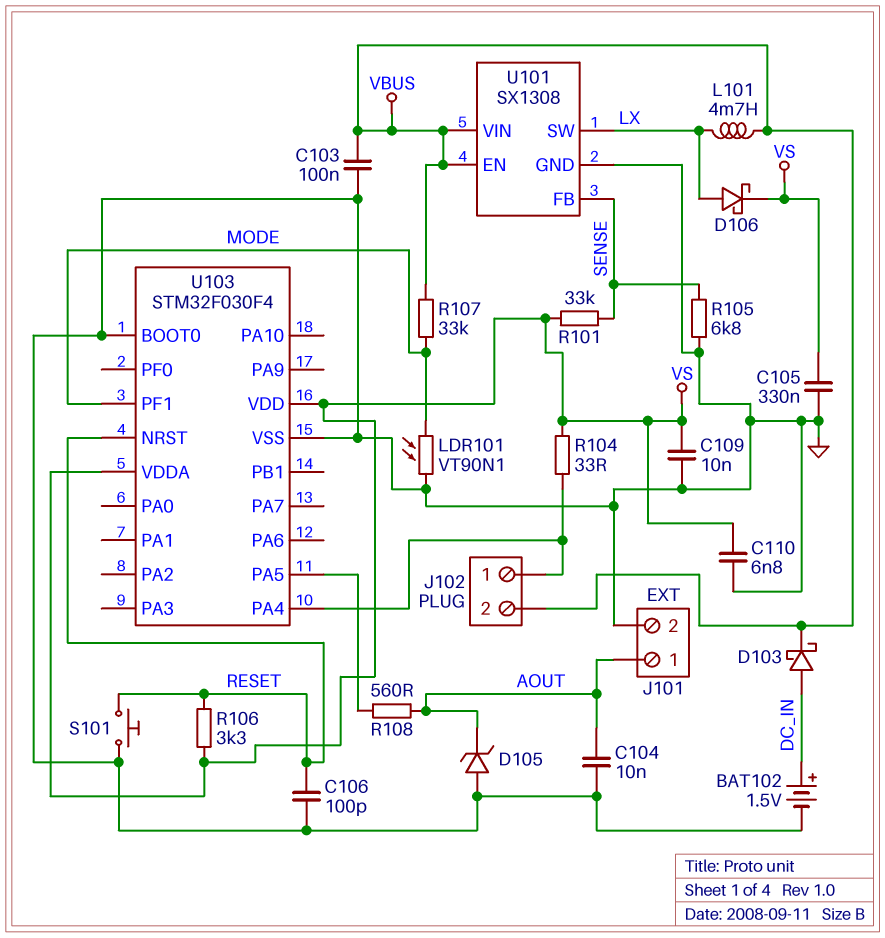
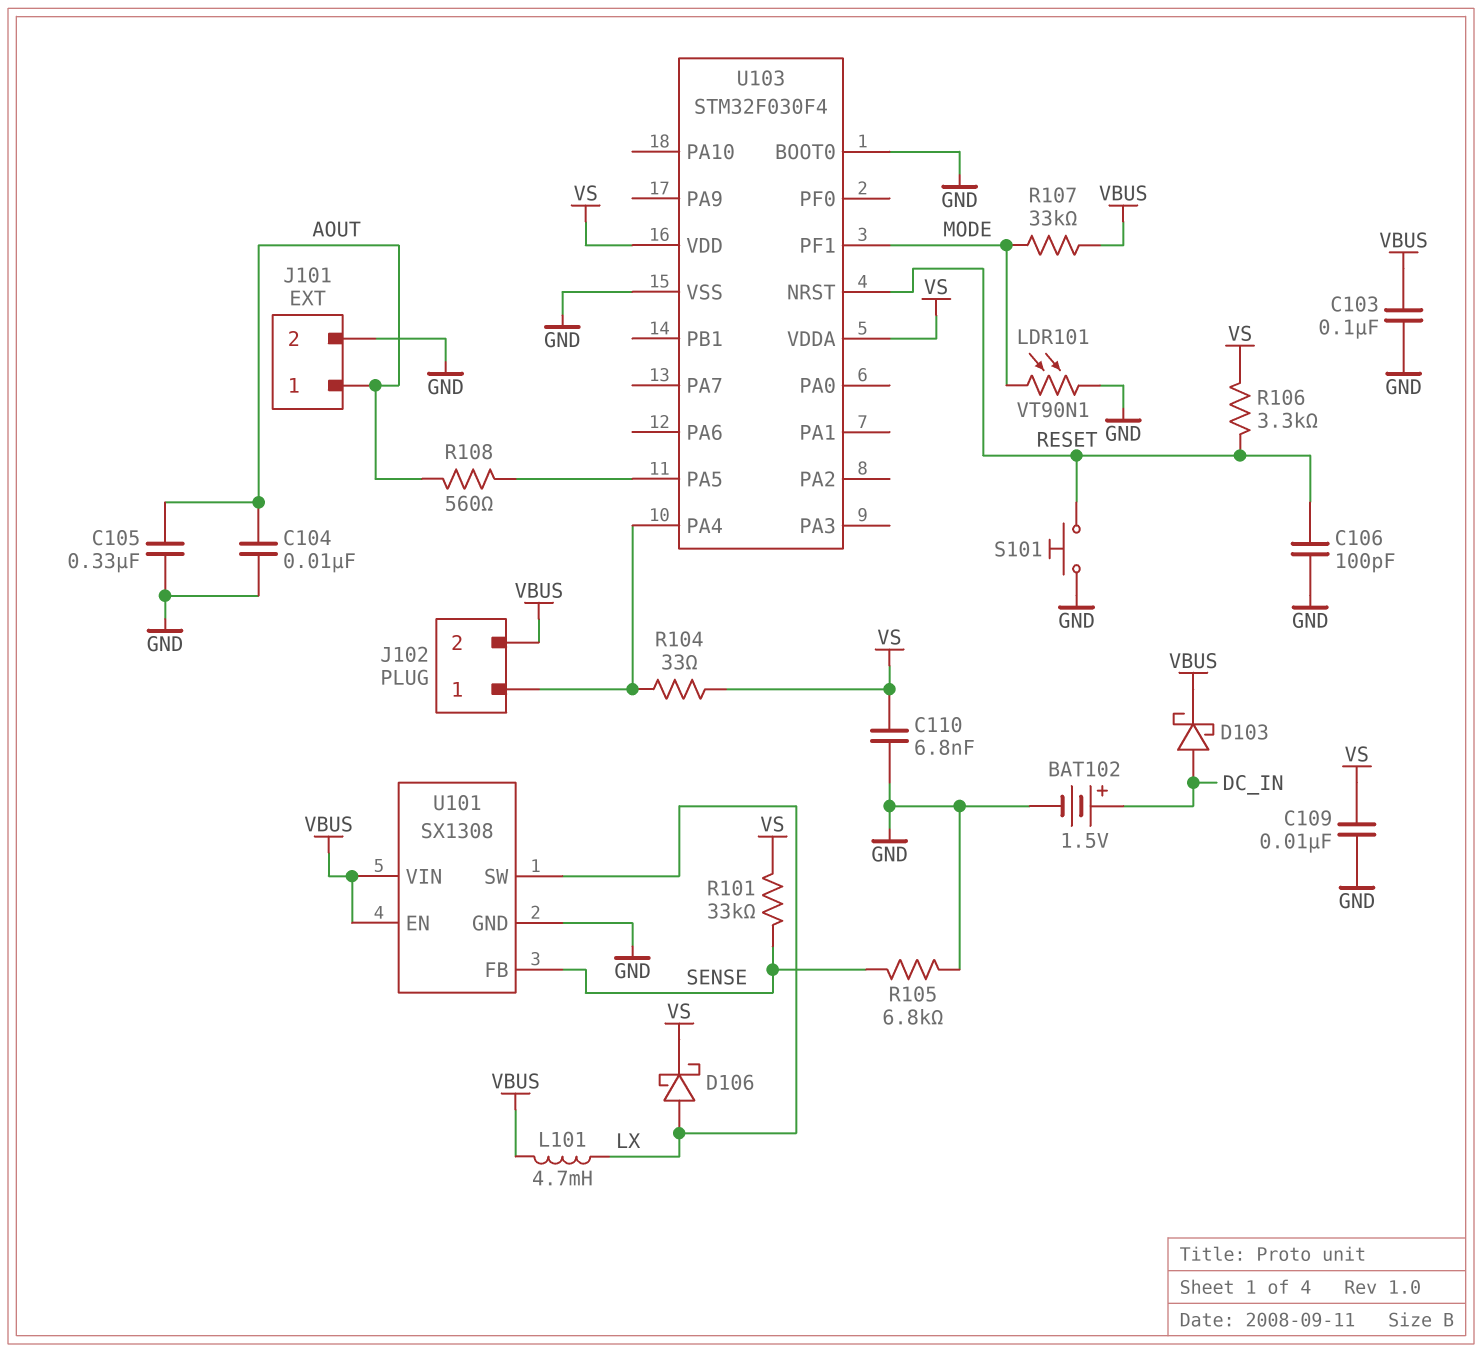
C105: 330nF (GND, VS) -> 330nF (AOUT, GND)
D105: zener (A GND, K AOUT) -> none

